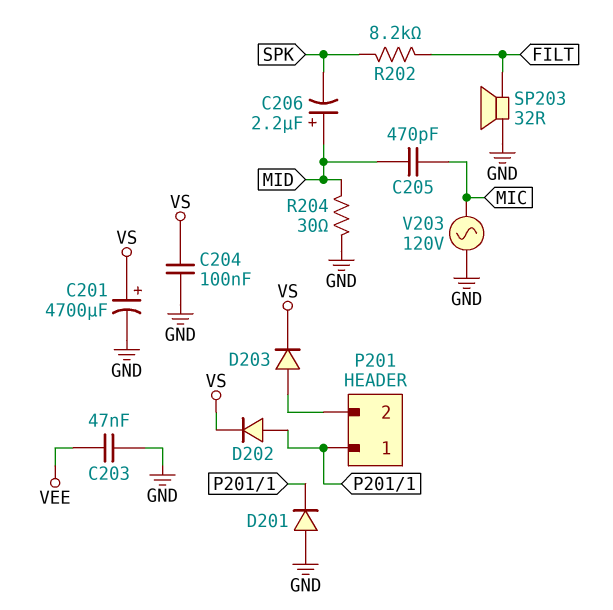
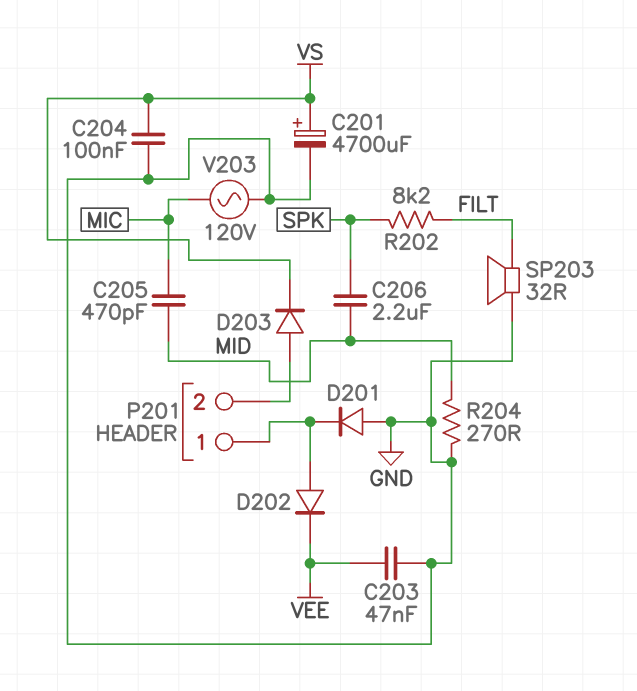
C206: 2.2uF (plus MID, minus SPK) -> 2.2uF (MID, SPK)
D202: diode (A P201/1, K VS) -> diode (A P201/1, K VEE)
R204: 30 (GND, MID) -> 270 (GND, MID)

